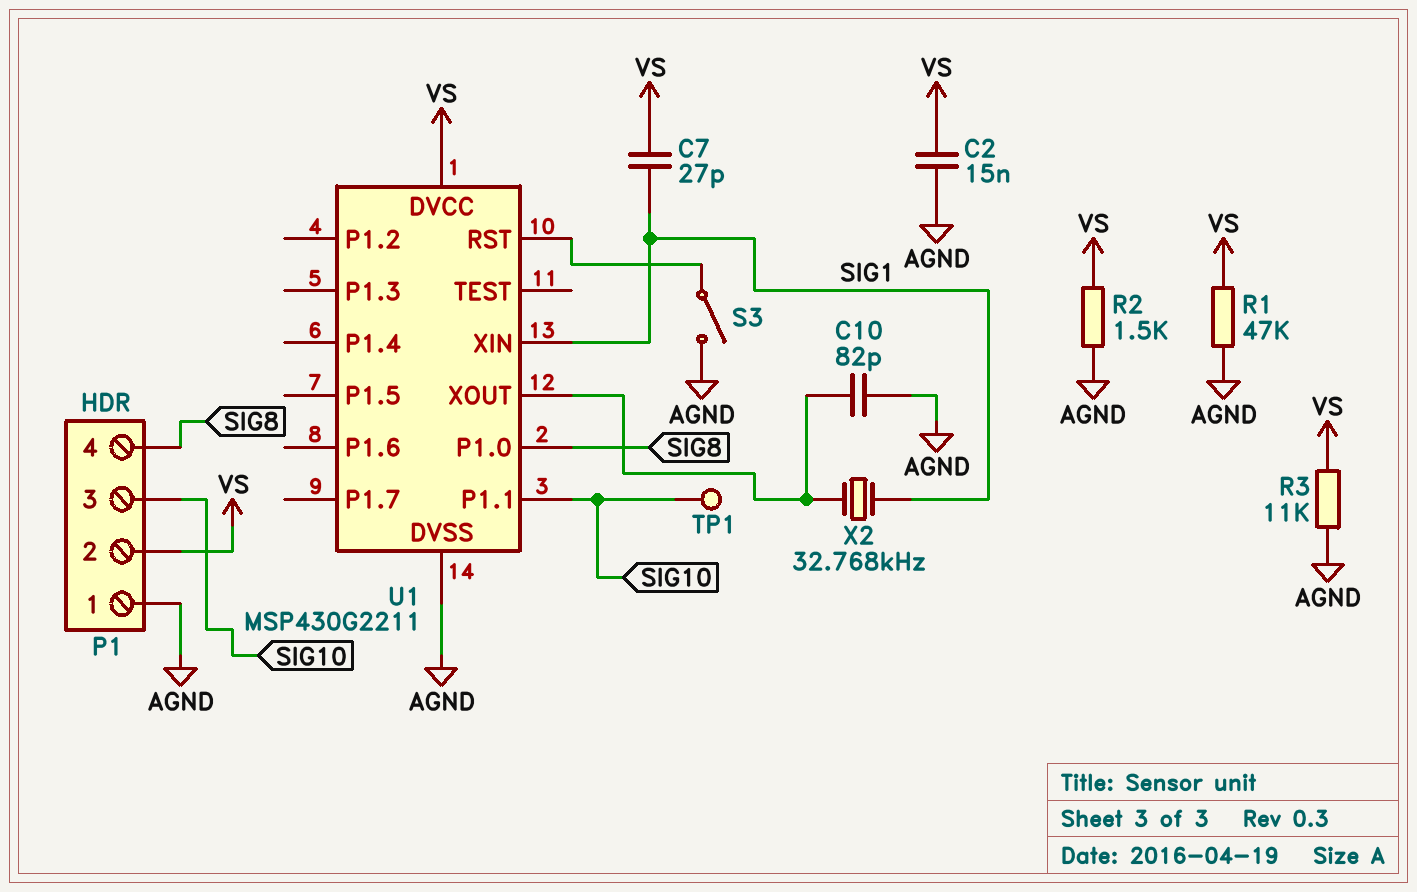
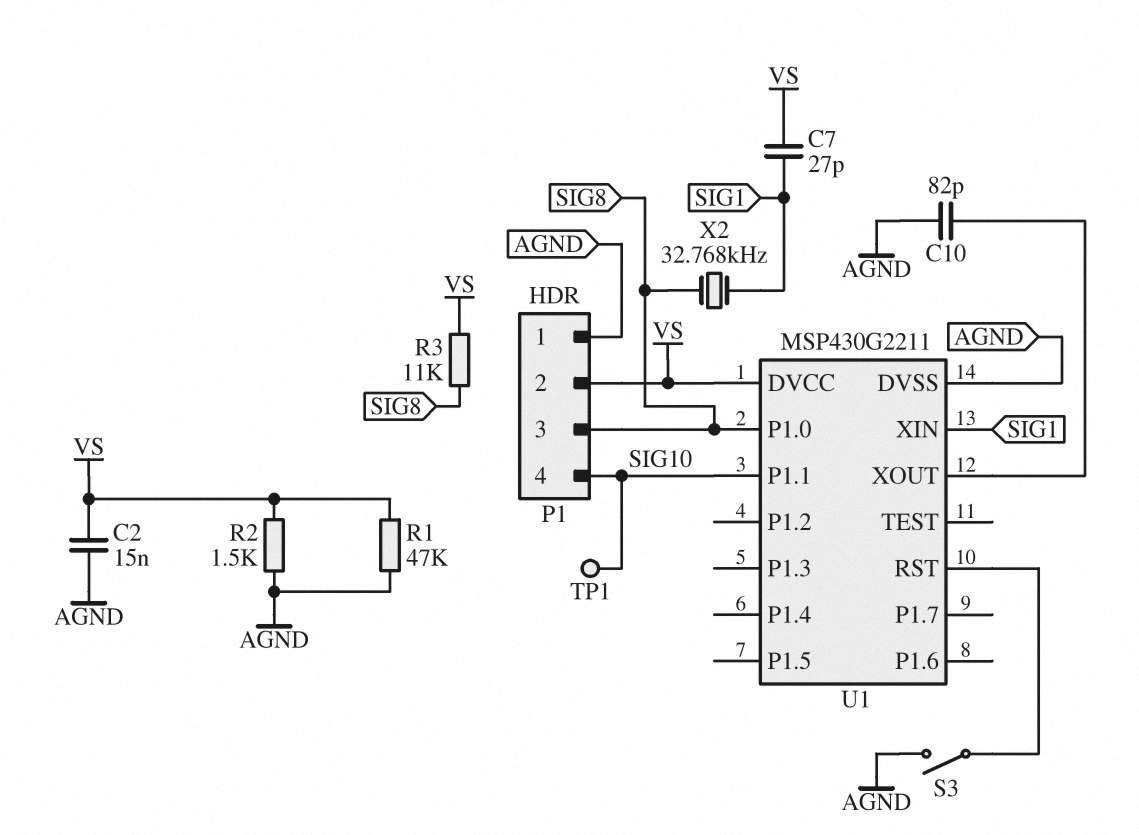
P1 pin 3: SIG10 -> SIG8
P1 pin 4: SIG8 -> SIG10
R3: 11k (AGND, VS) -> 11k (SIG8, VS)
X2: 32.768kHz (SIG1, U1/XOUT) -> 32.768kHz (SIG1, SIG8)

